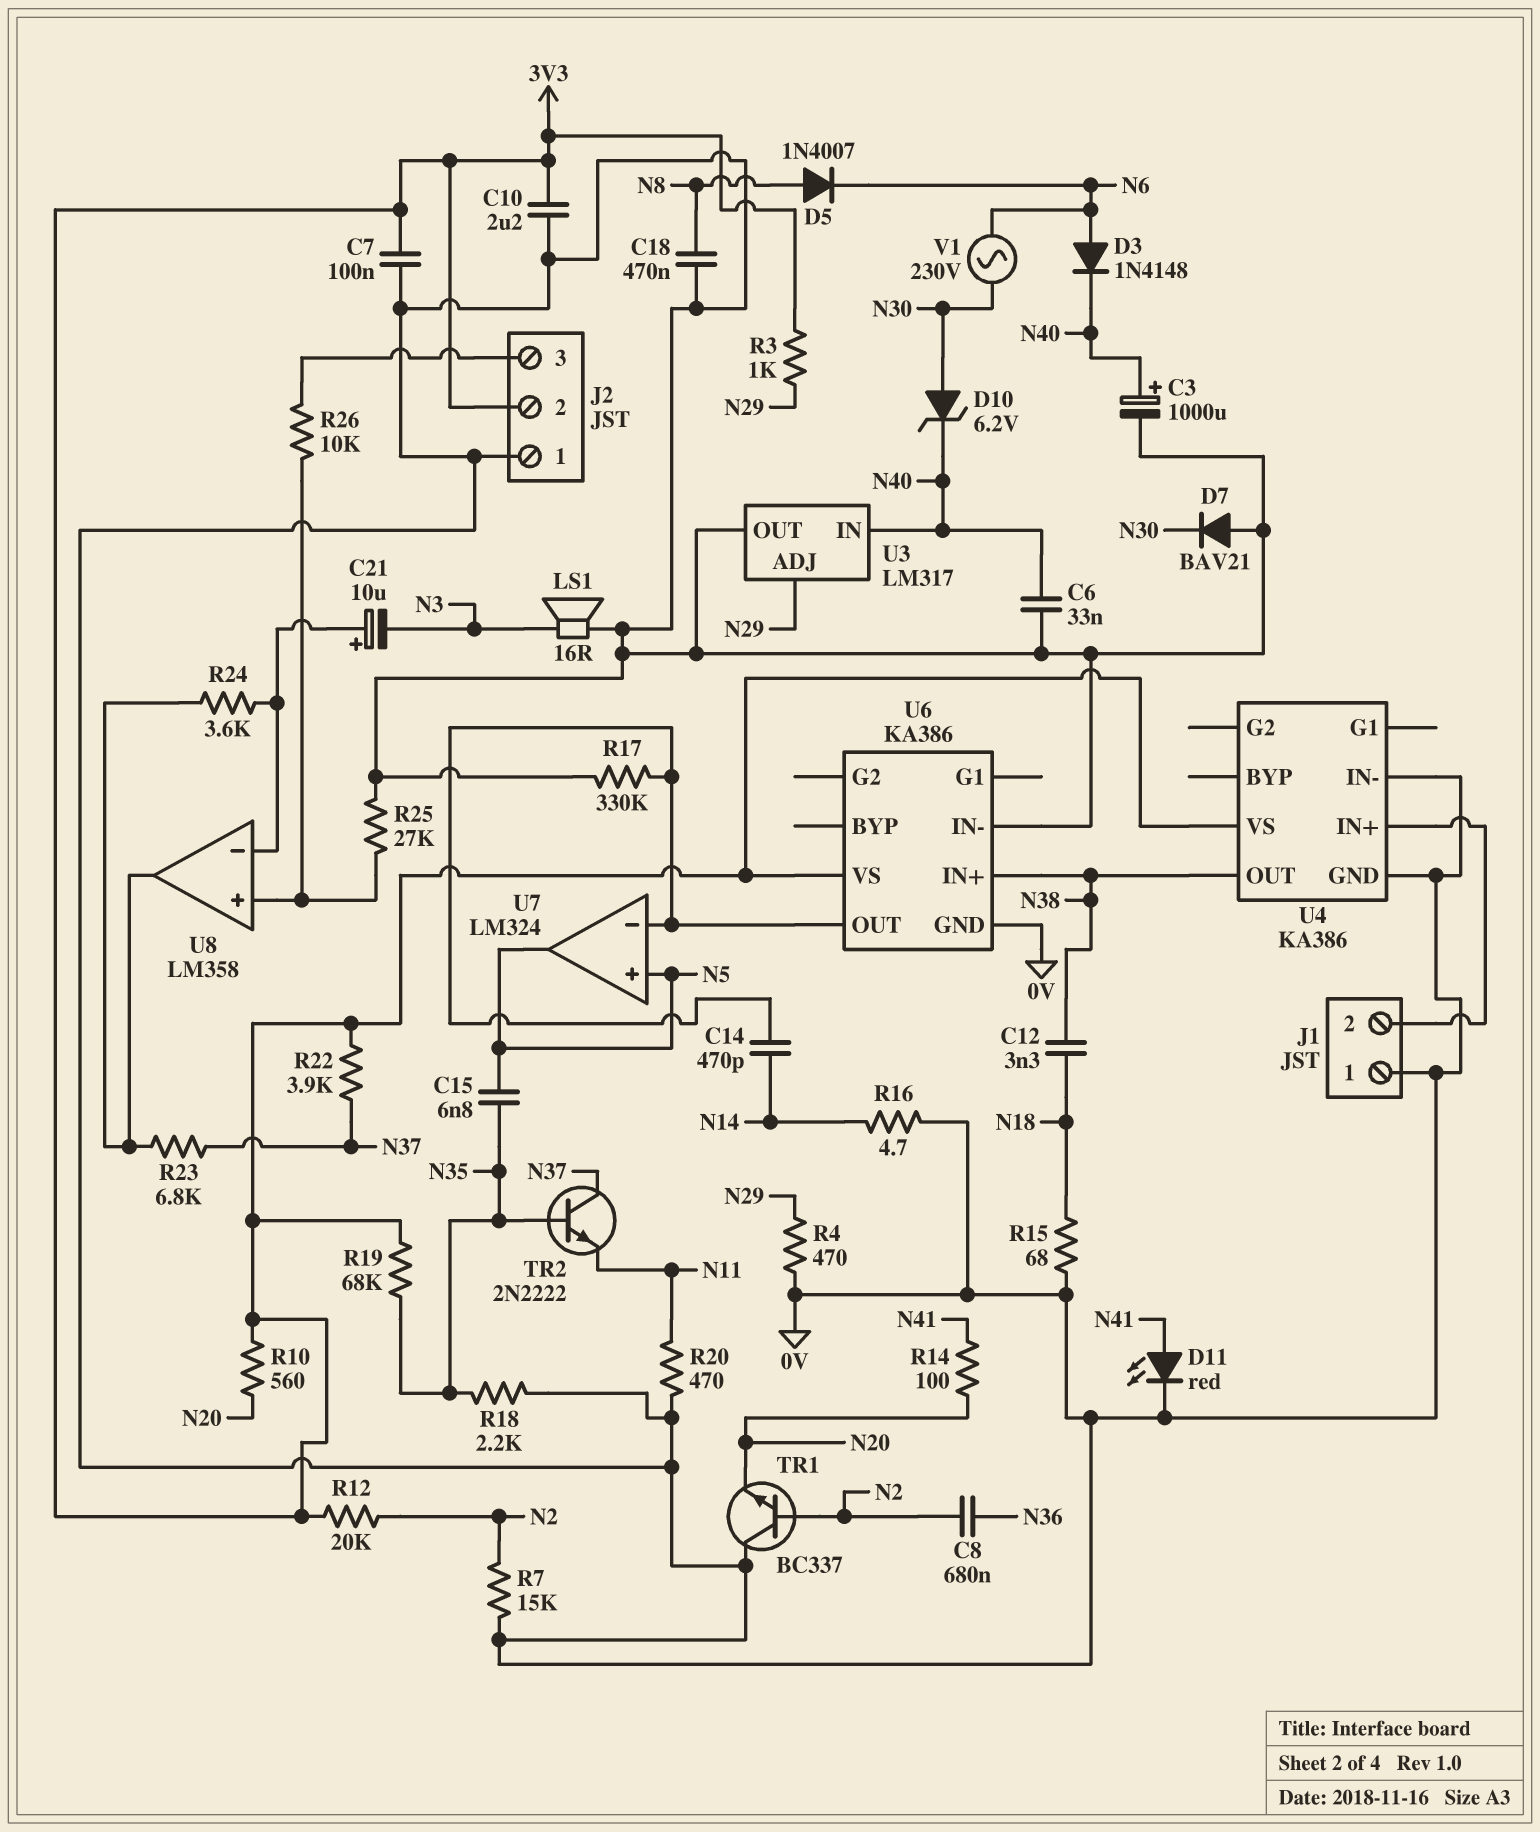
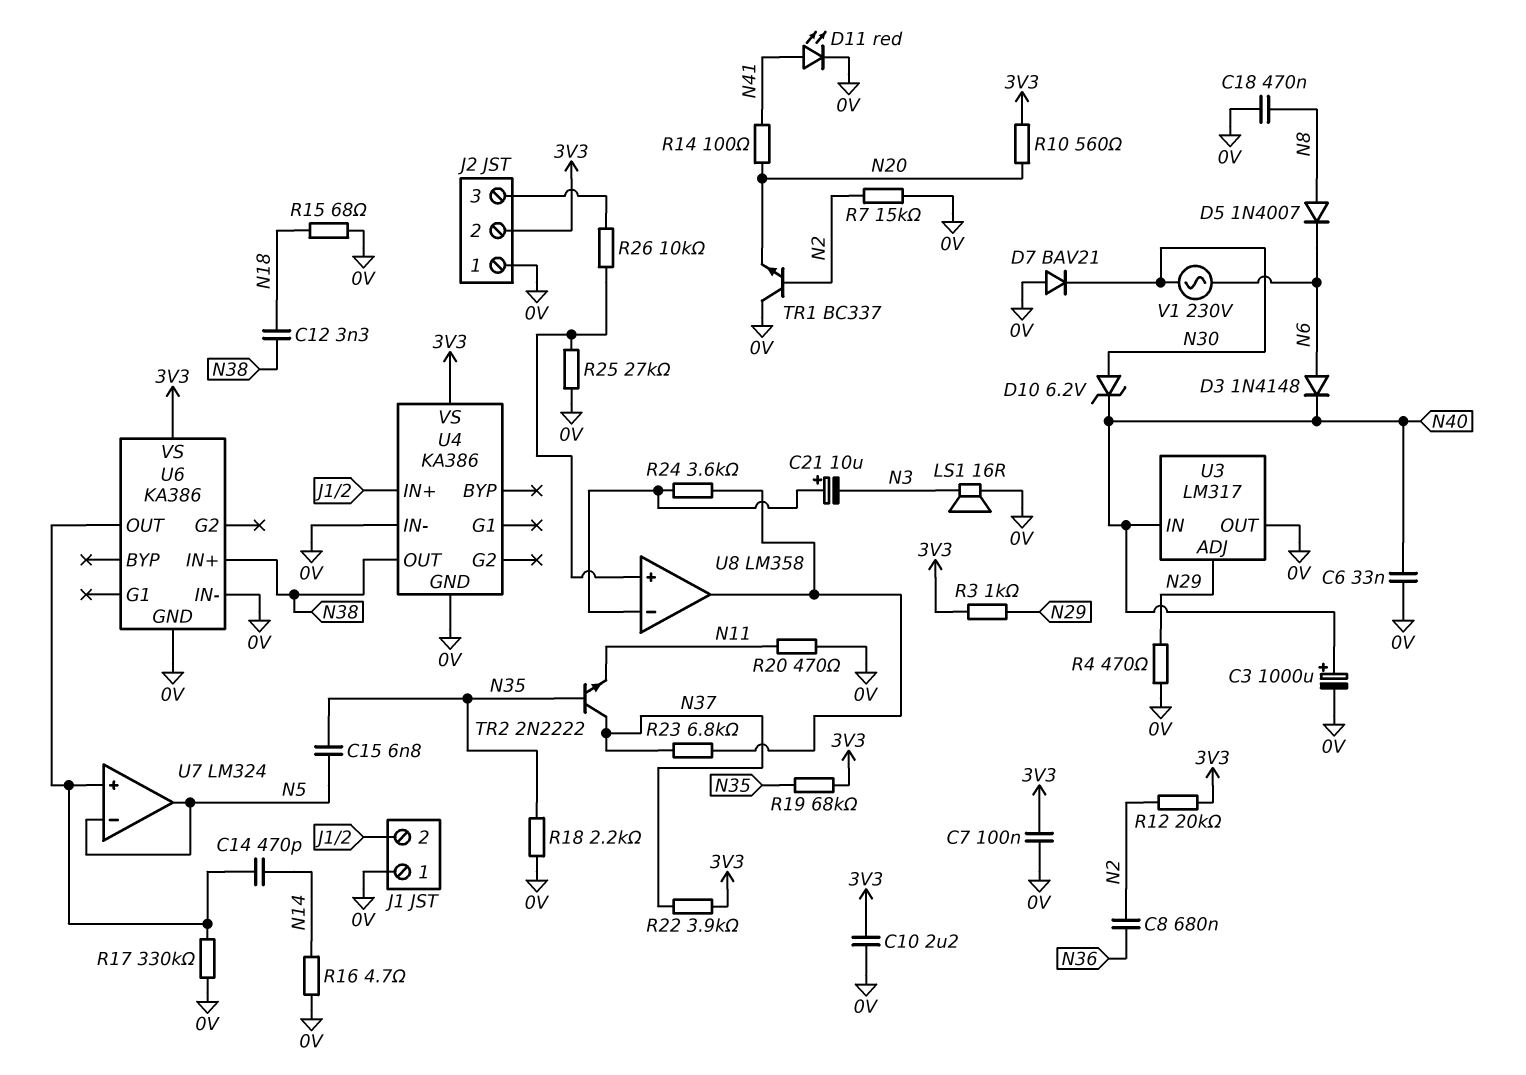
U7 pin in+: N5 -> U6/OUT
U7 pin in-: U6/OUT -> N5

